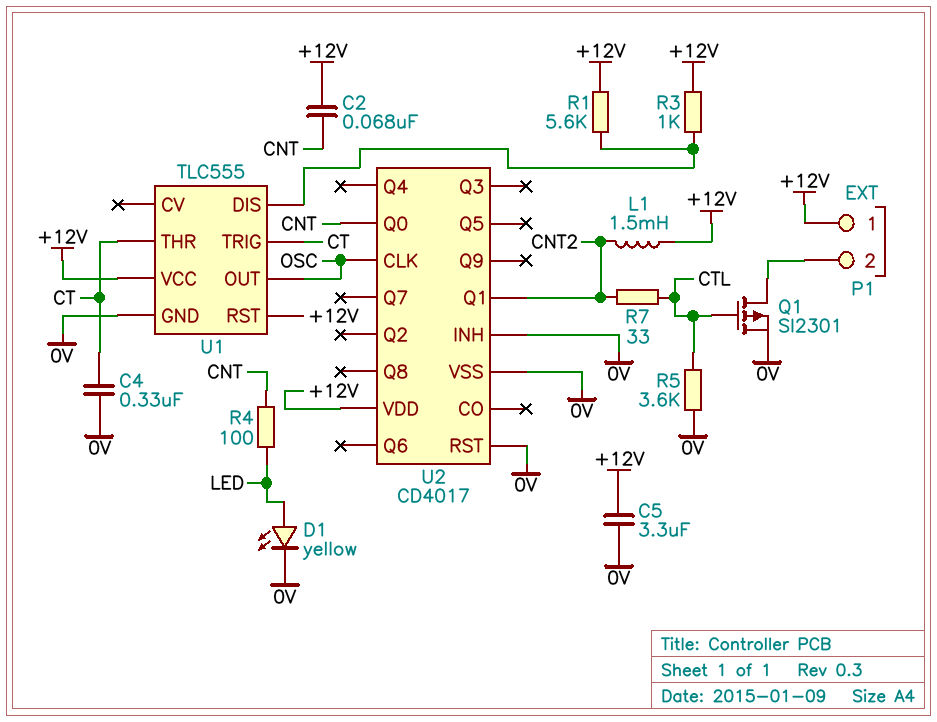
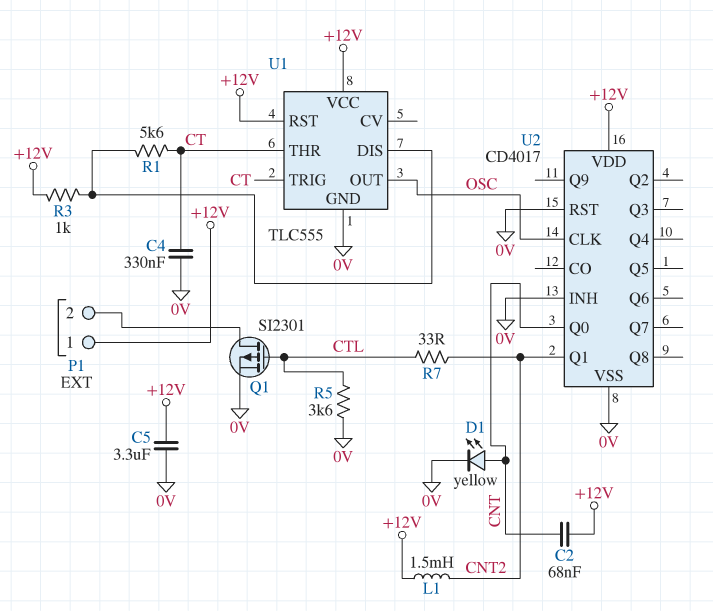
D1: LED yellow (A LED, K 0V) -> LED yellow (A CNT, K 0V)
R1: 5.6k (+12V, U1/DIS) -> 5.6k (CT, U1/DIS)
R4: 100 (CNT, LED) -> none

